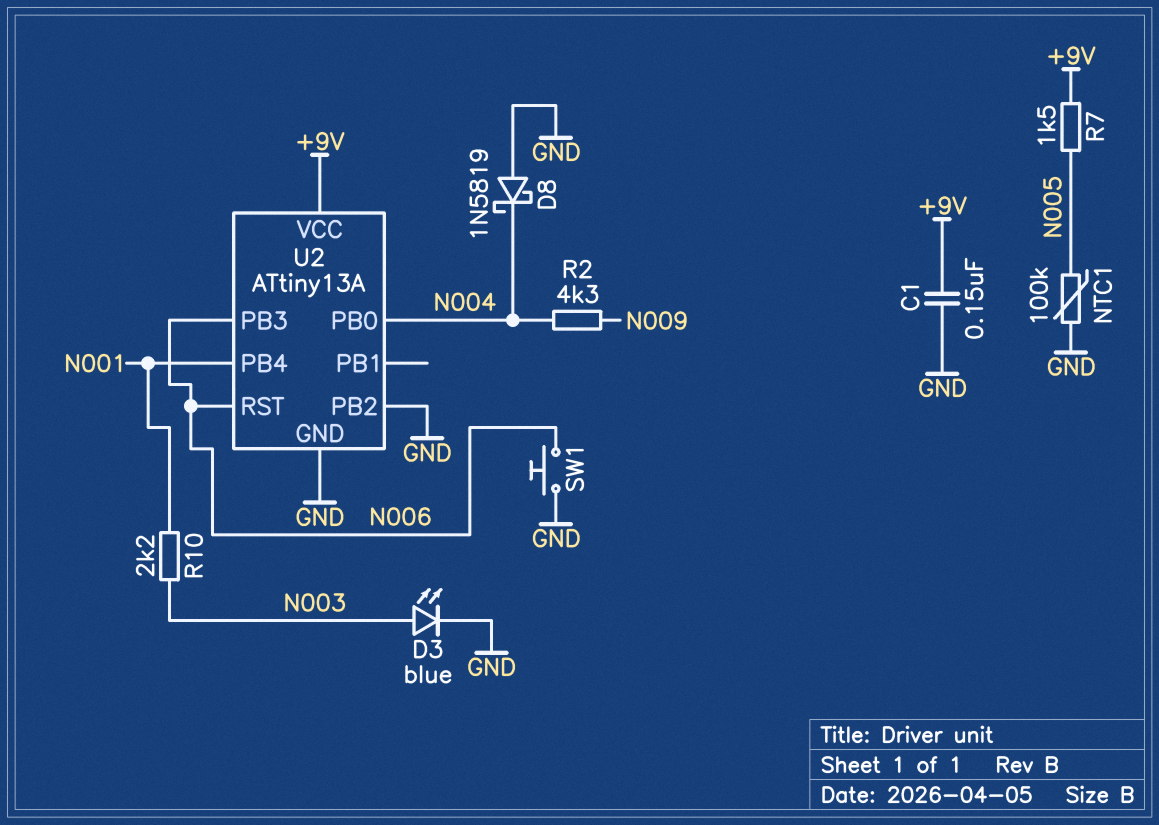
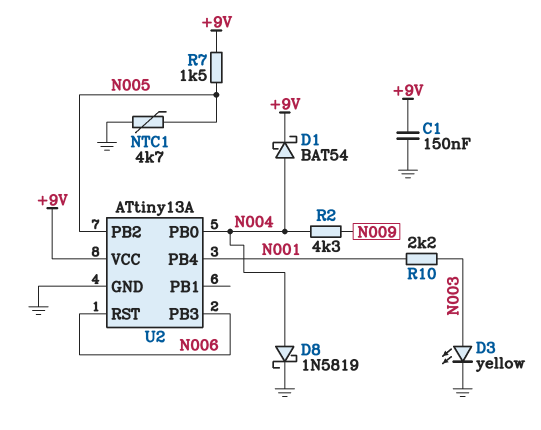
D1: none -> schottky BAT54 (A N004, K +9V)
D3: LED blue (A N003, K GND) -> LED yellow (A N003, K GND)
D8: schottky 1N5819 (A GND, K N004) -> schottky 1N5819 (A N004, K GND)
NTC1: 100k (GND, N005) -> 4.7k (GND, N005)
SW1: button (GND, N006) -> none
U2 pin PB2: GND -> N005

